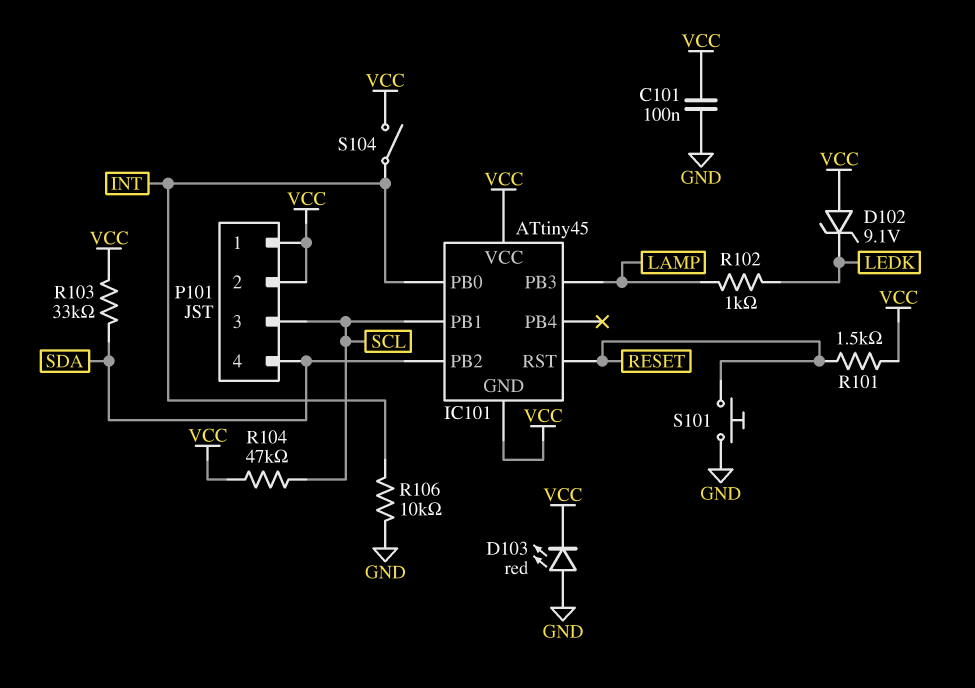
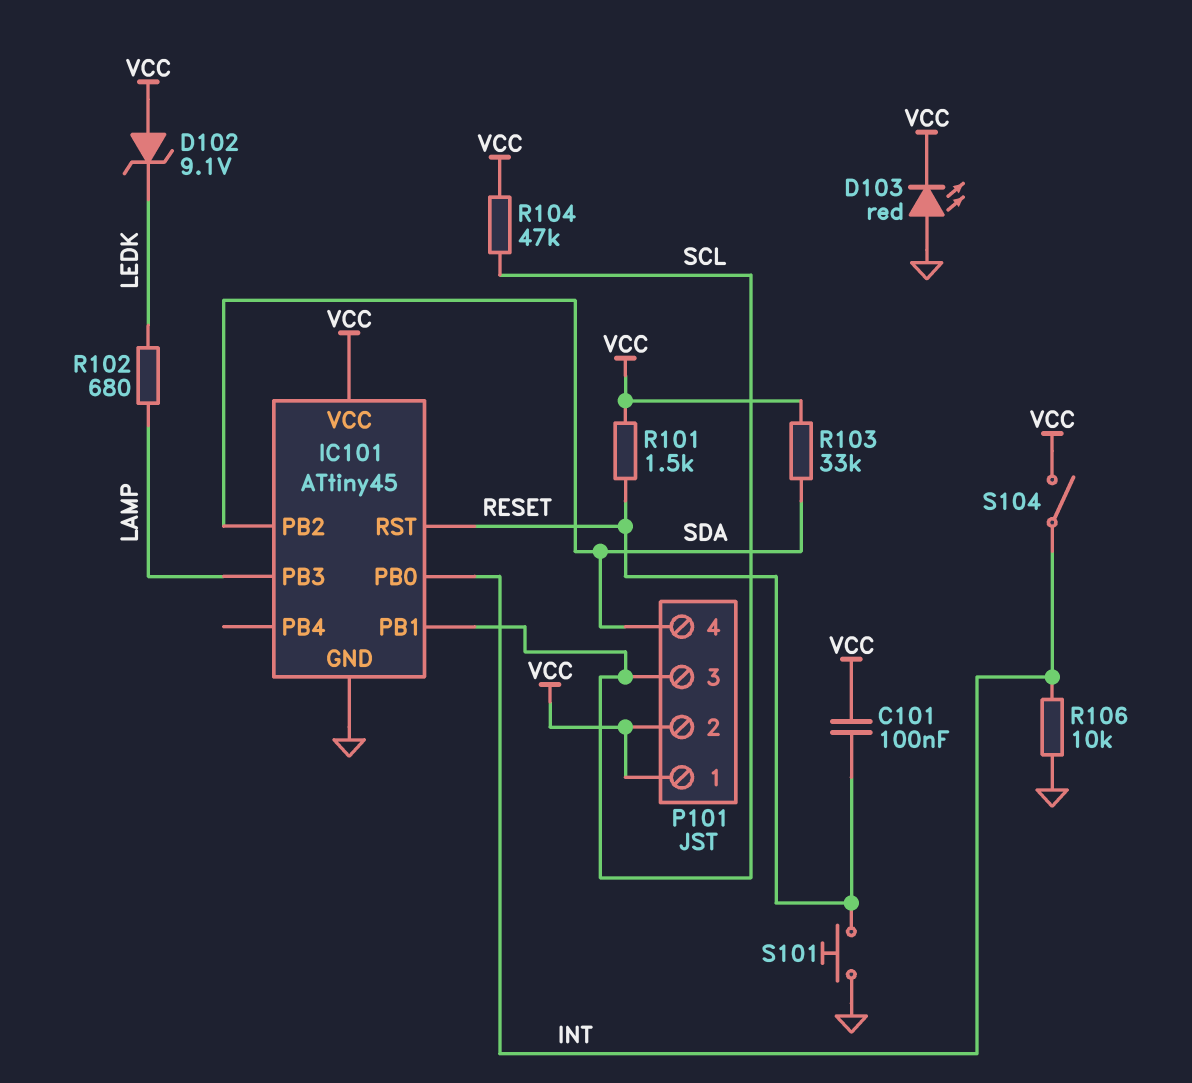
C101: 100nF (GND, VCC) -> 100nF (RESET, VCC)
IC101 pin GND: VCC -> GND
R102: 1k (LAMP, LEDK) -> 680 (LAMP, LEDK)

